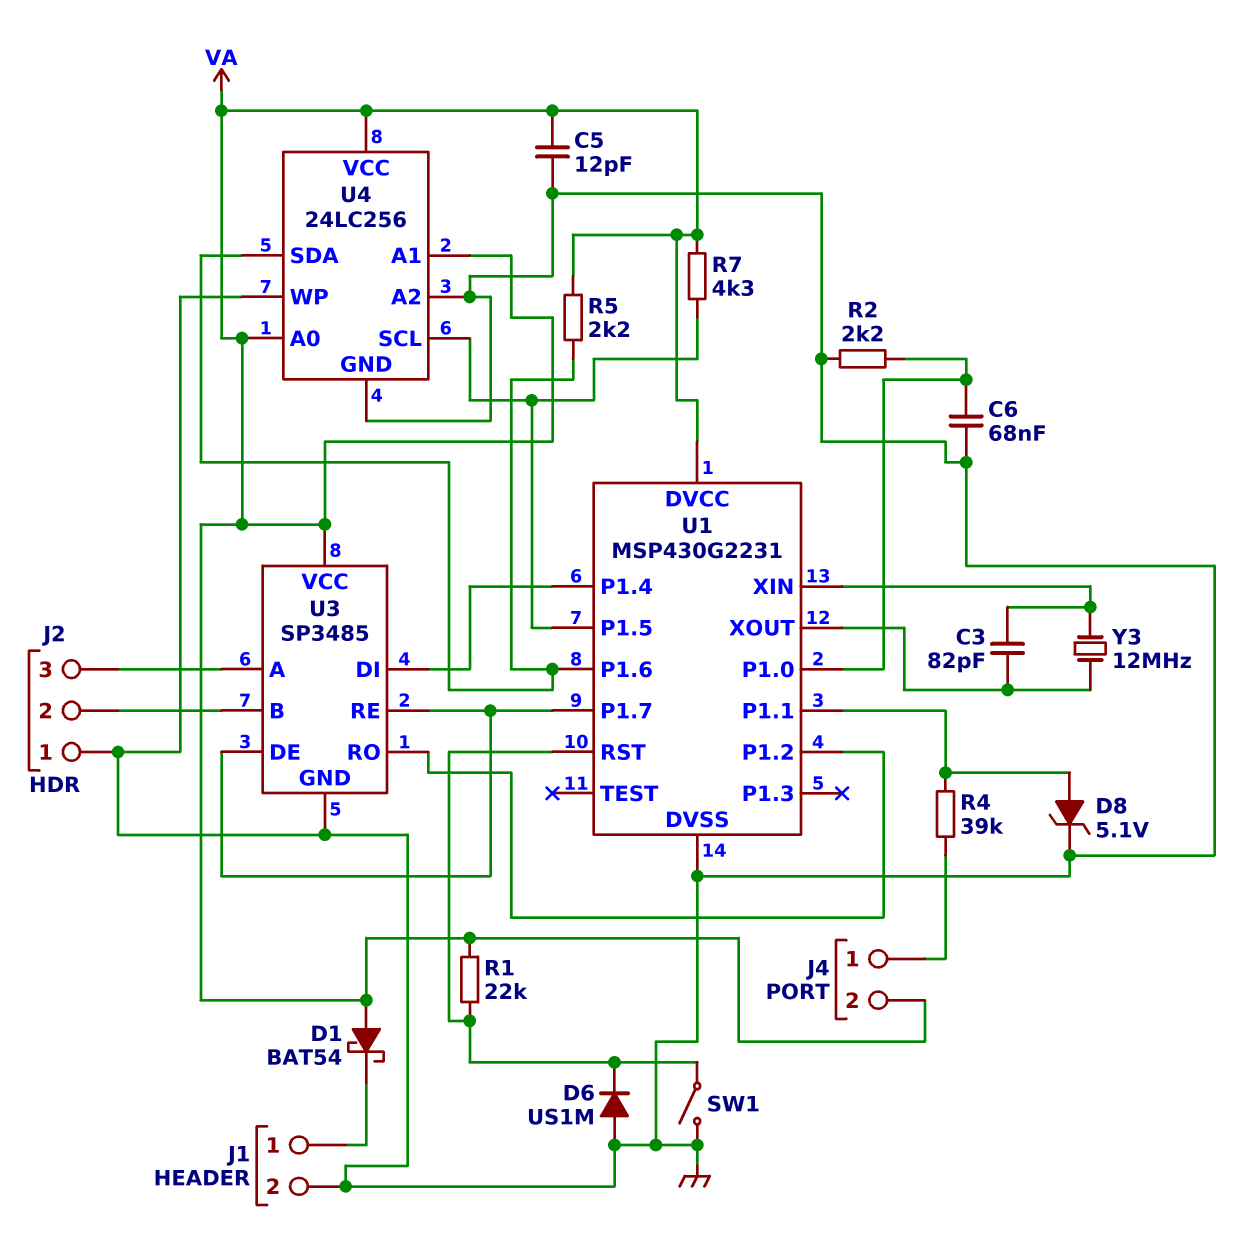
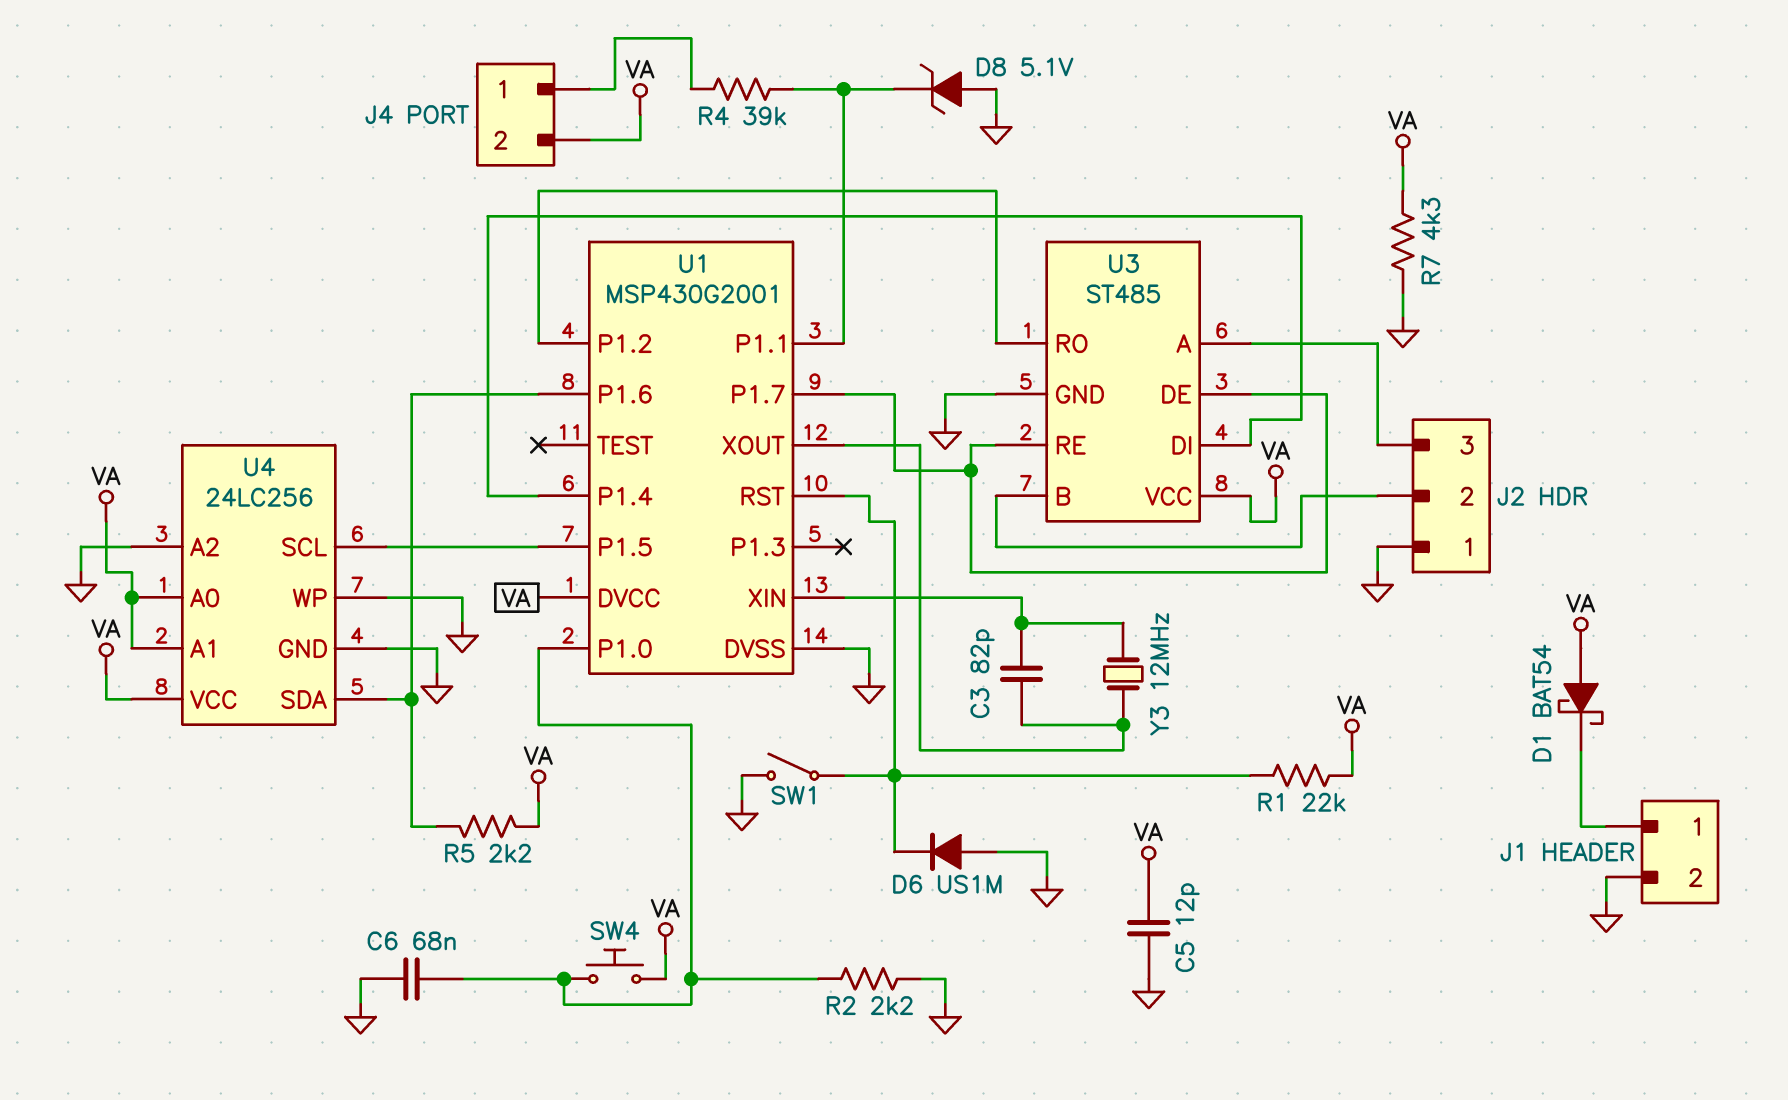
D8: zener 5.1V (A U1/P1.1, K GND) -> zener 5.1V (A GND, K U1/P1.1)
R7: 4.3k (U1/P1.5, VA) -> 4.3k (GND, VA)
SW4: none -> button (U1/P1.0, VA)
U1: MSP430G2231 -> MSP430G2001
U3: SP3485 -> ST485

